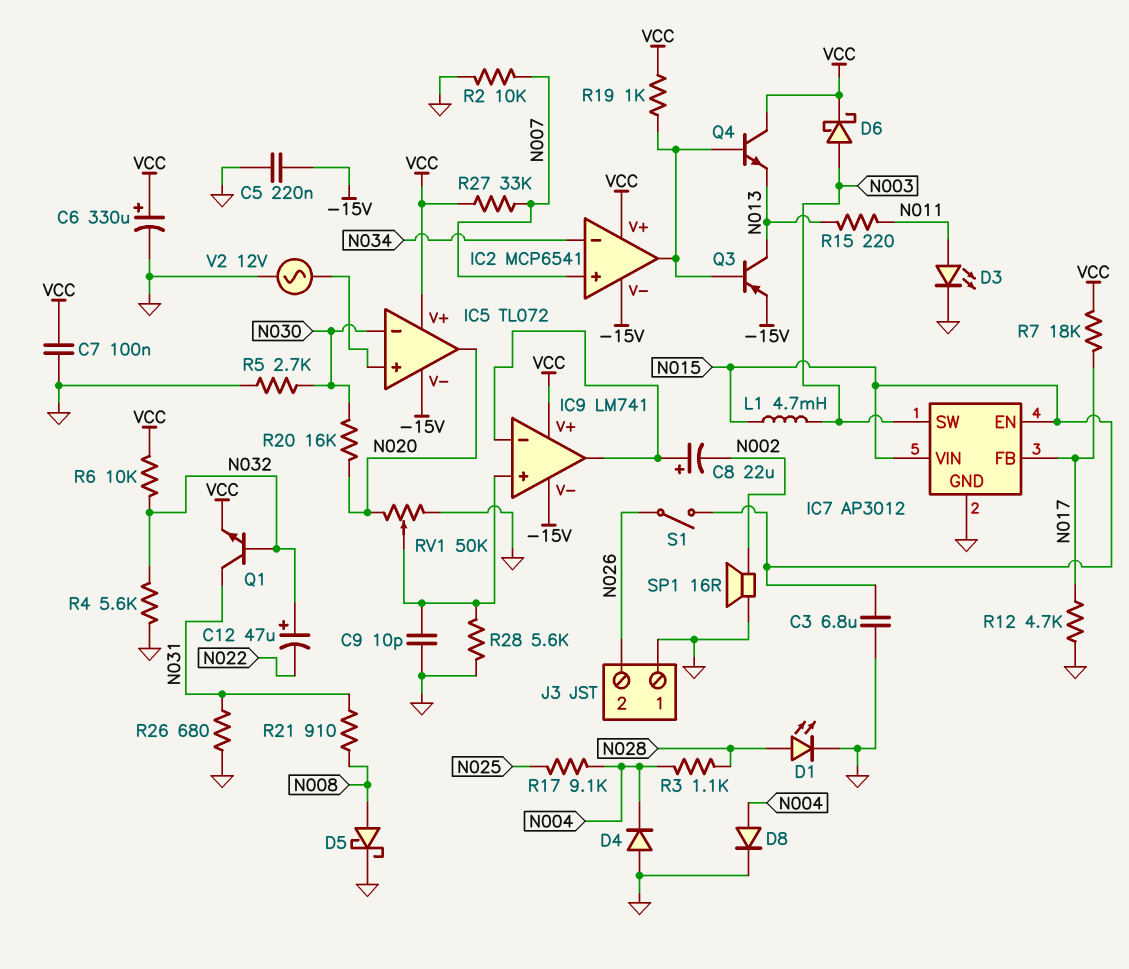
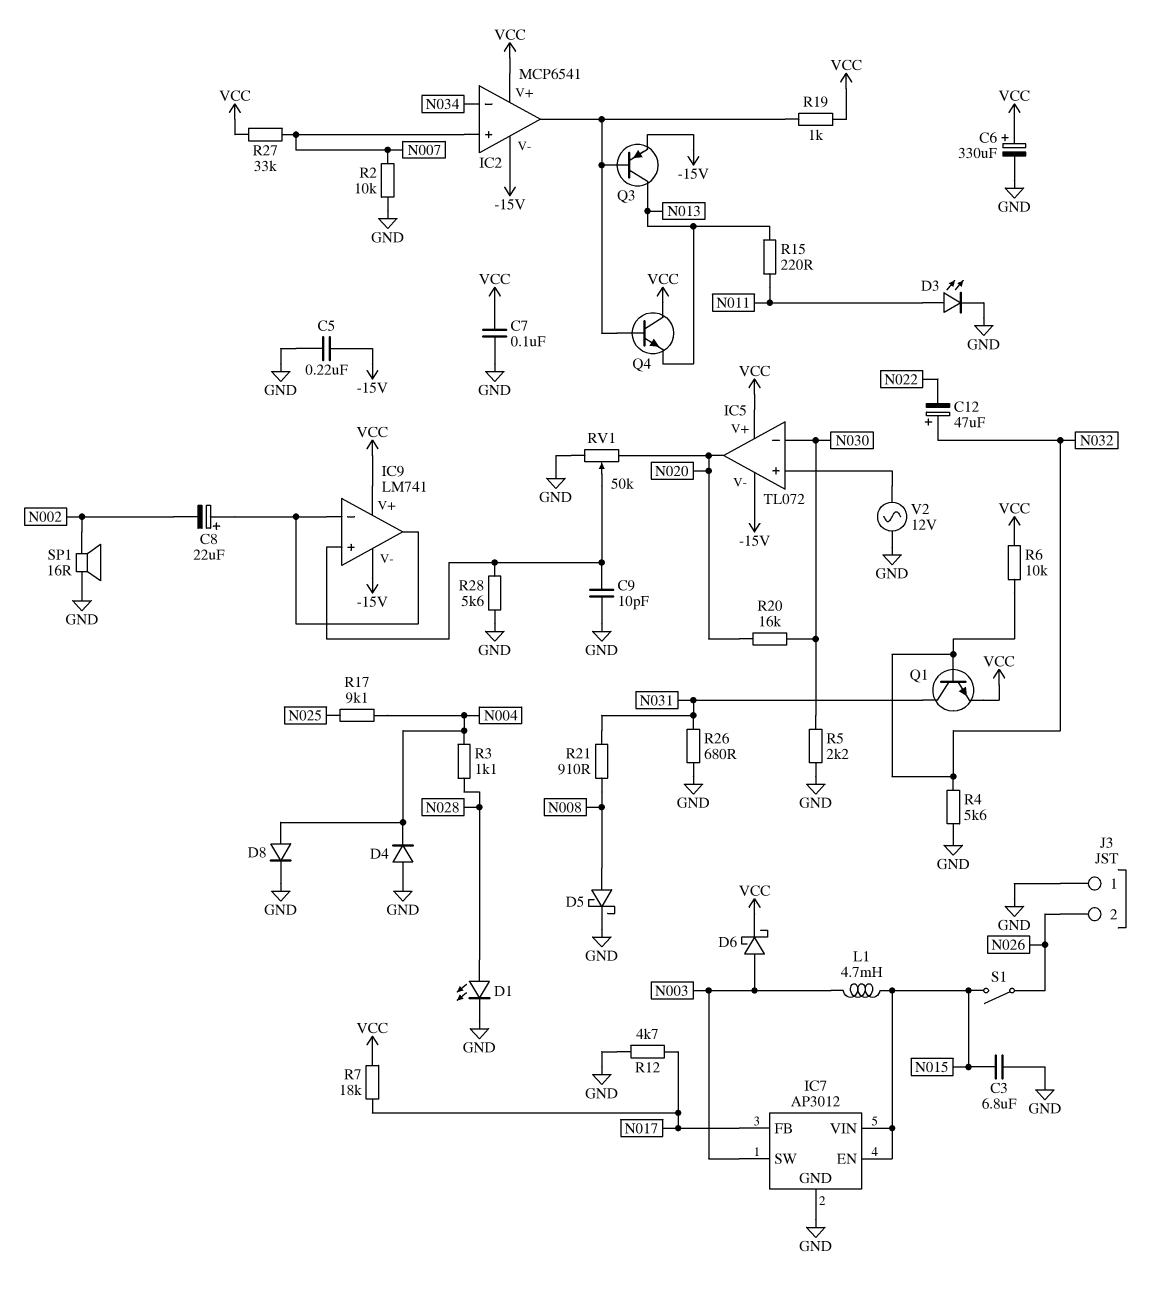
R5: 2.7k (GND, N030) -> 2.2k (GND, N030)

